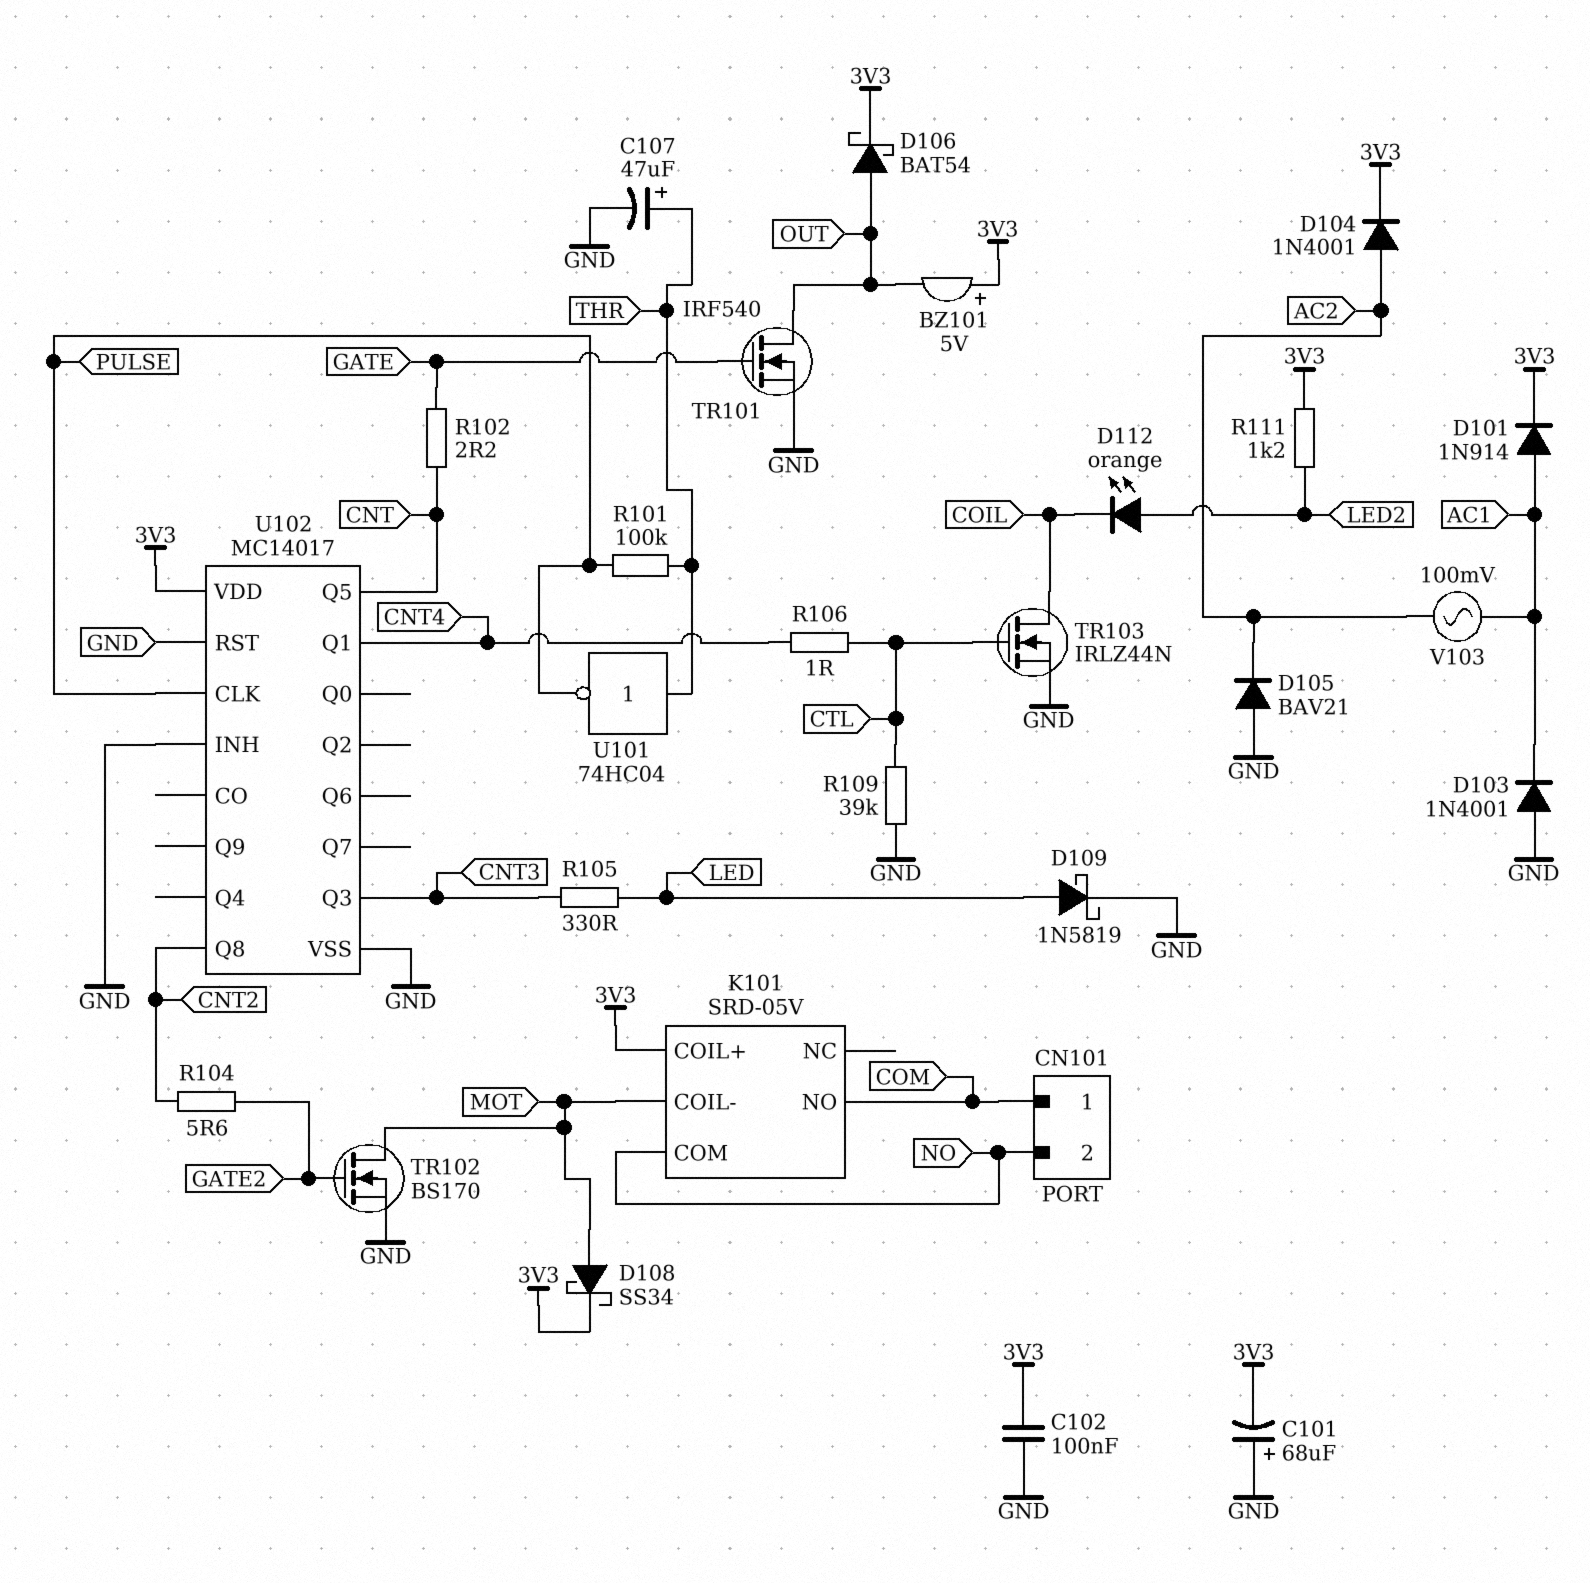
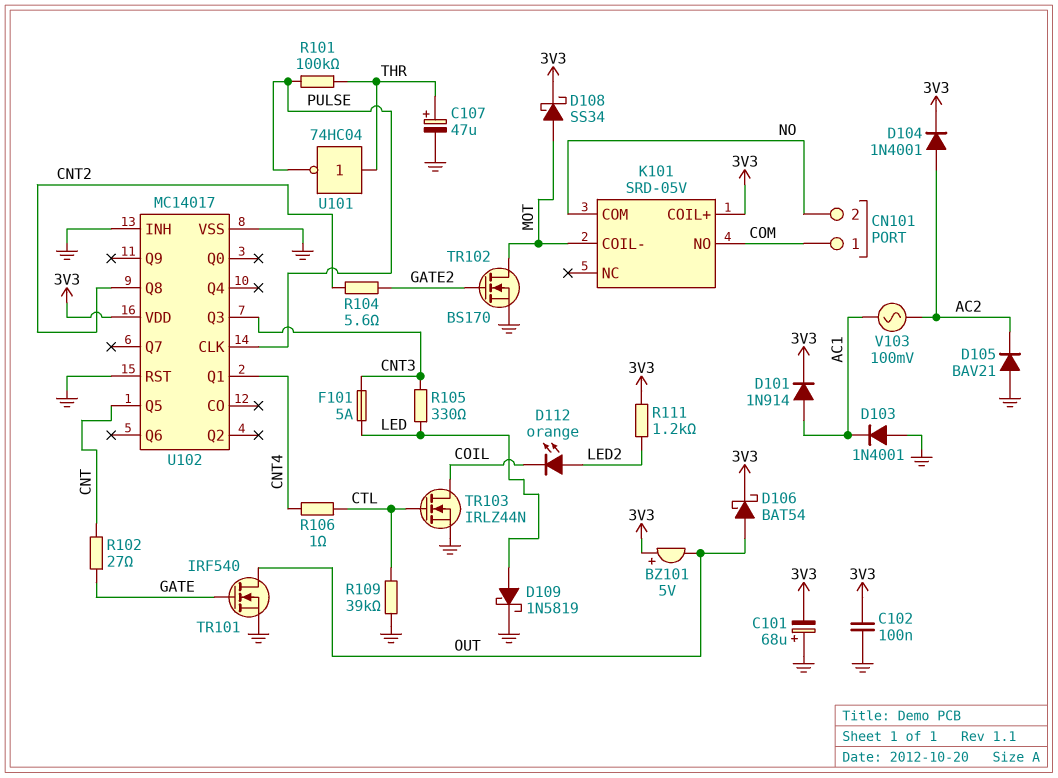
F101: none -> 5A (CNT3, LED)
R102: 2.2 (CNT, GATE) -> 27 (CNT, GATE)

